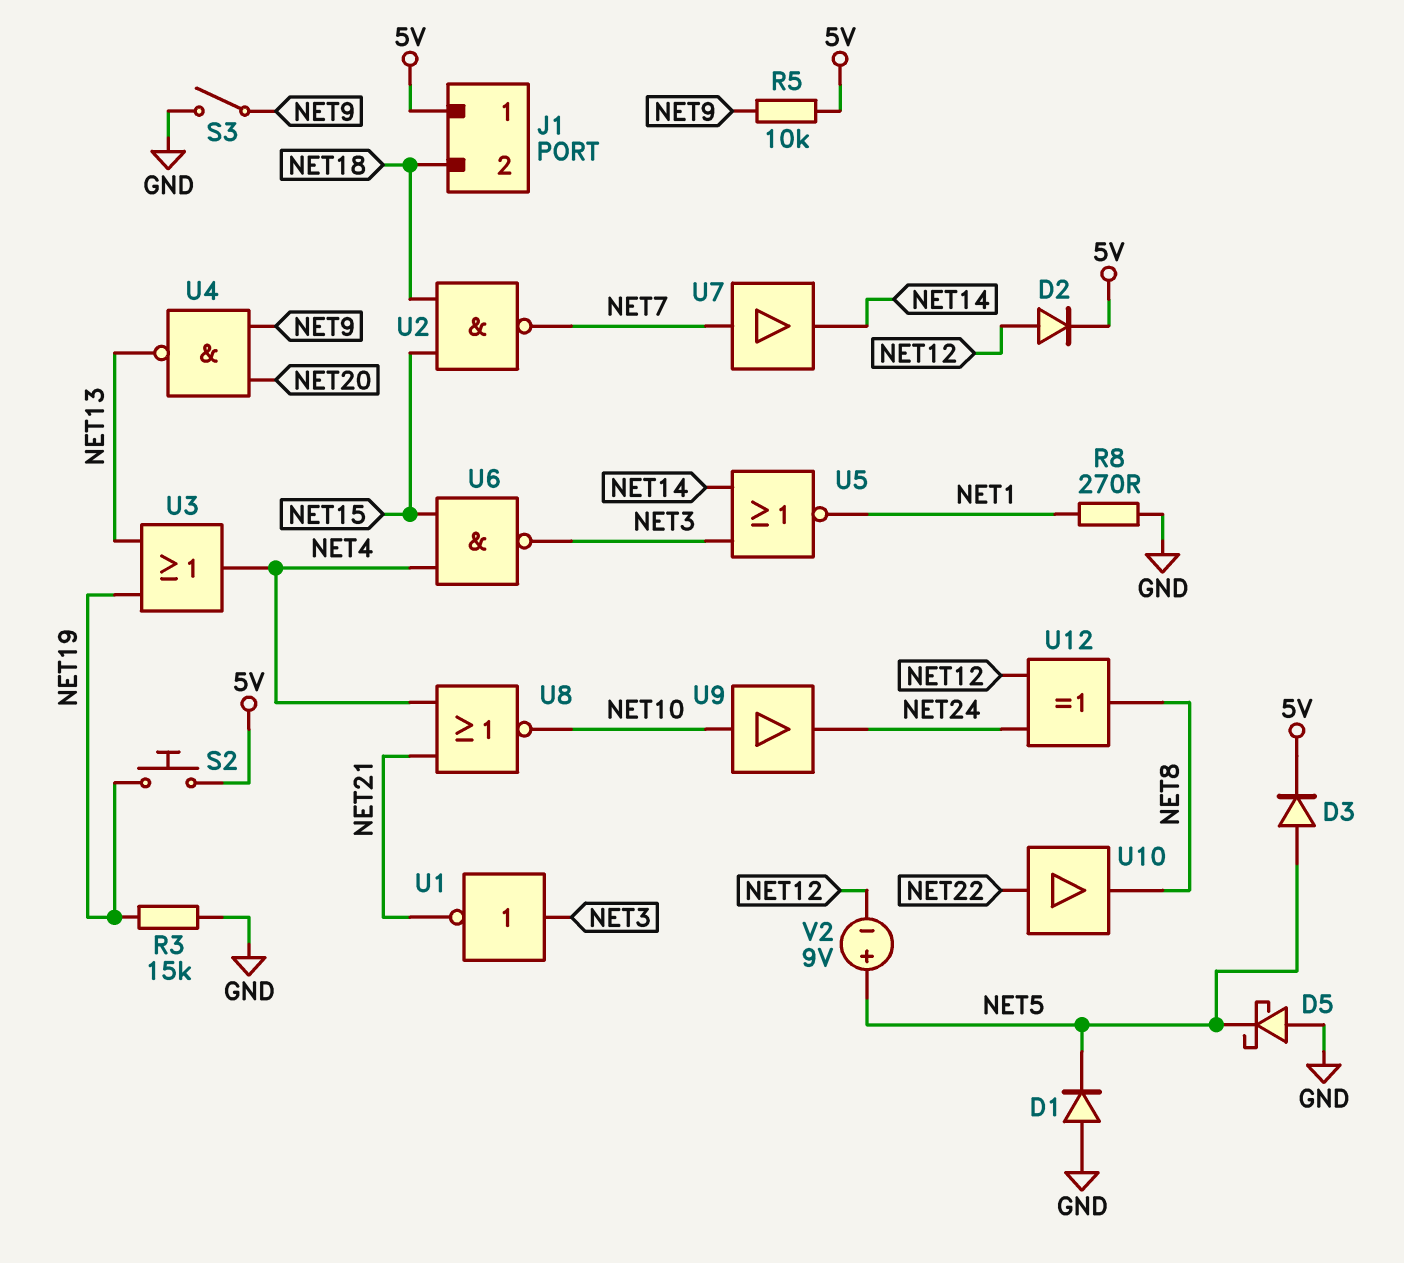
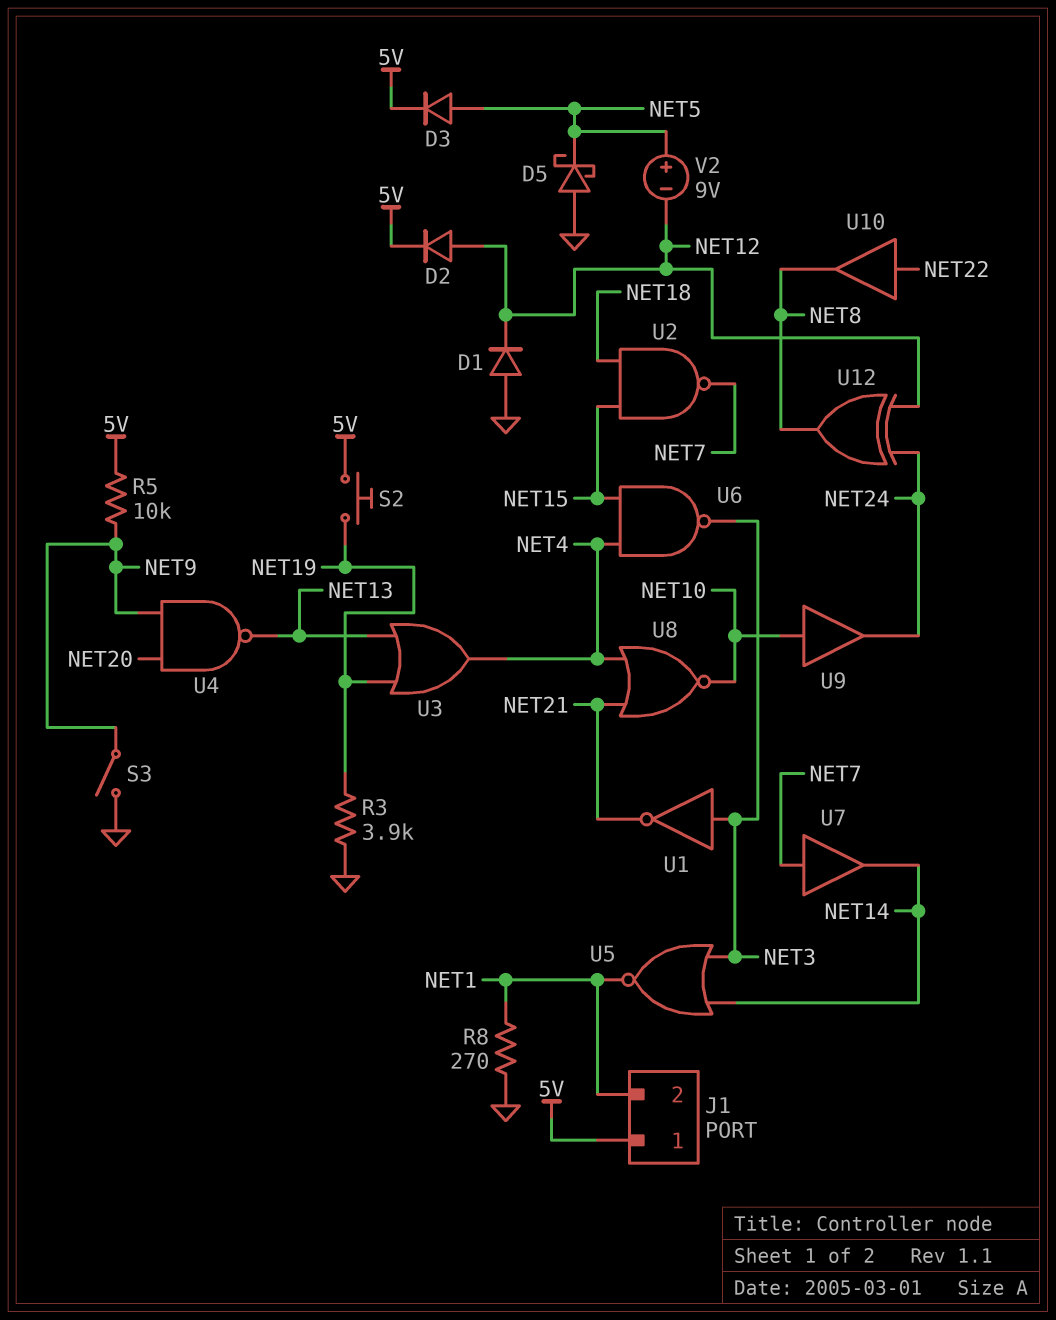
D1: diode (A GND, K NET5) -> diode (A GND, K NET12)
J1 pin 2: NET18 -> NET1
R3: 15k (GND, NET19) -> 3.9k (GND, NET19)

